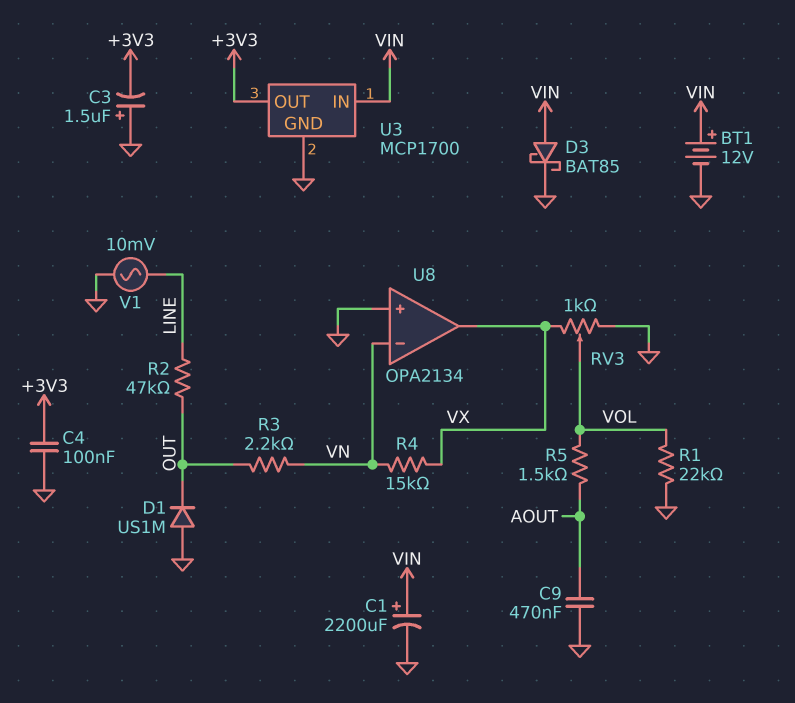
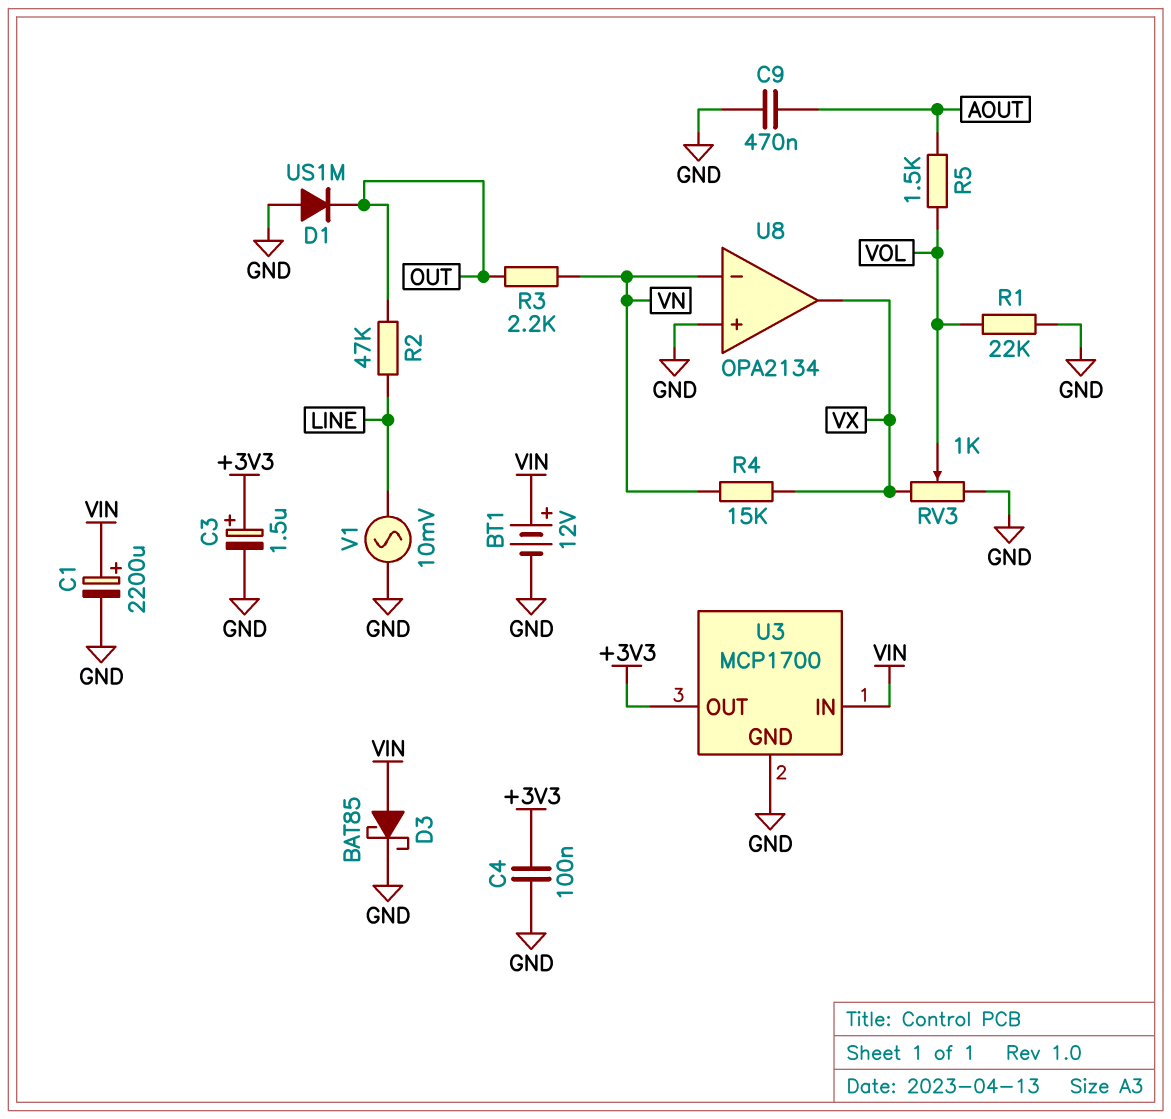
C3: 1.5uF (plus GND, minus +3V3) -> 1.5uF (plus +3V3, minus GND)

